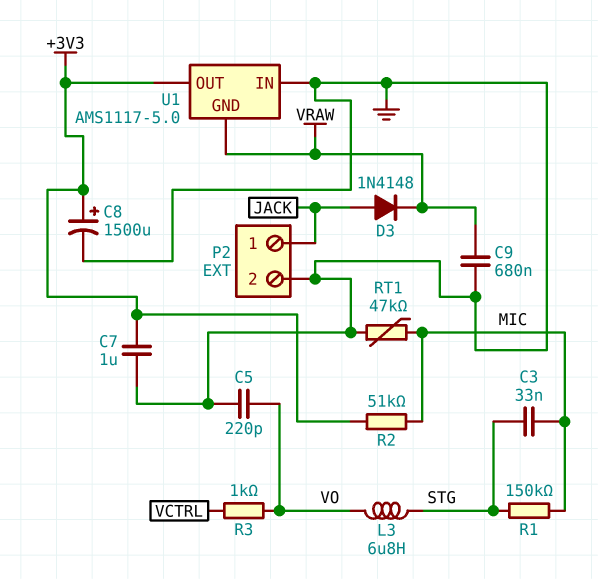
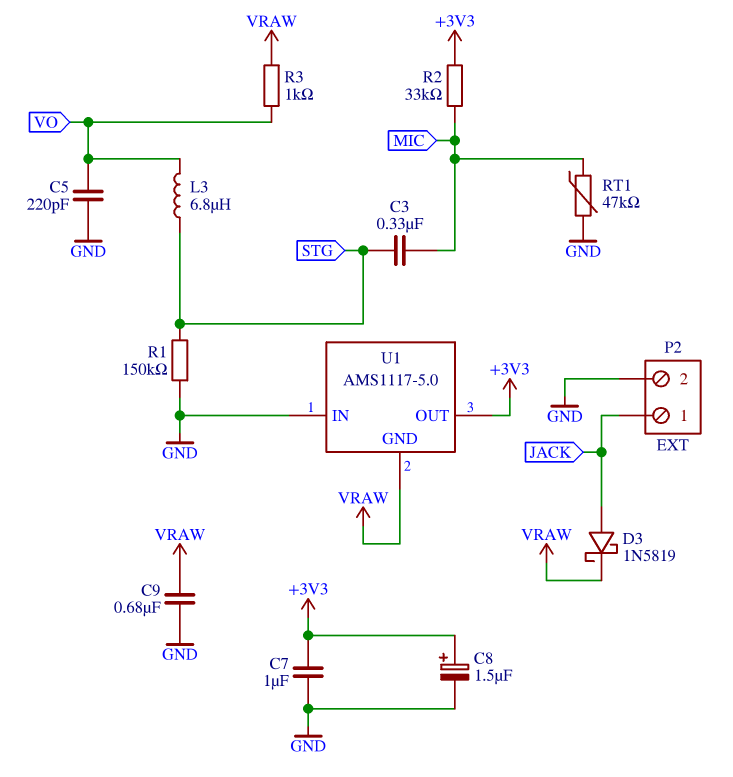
C3: 33nF (MIC, STG) -> 330nF (MIC, STG)
C8: 1500uF (plus +3V3, minus GND) -> 1.5uF (plus +3V3, minus GND)
D3: diode 1N4148 (A JACK, K VRAW) -> schottky 1N5819 (A JACK, K VRAW)
R1: 150k (MIC, STG) -> 150k (GND, STG)
R2: 51k (+3V3, MIC) -> 33k (+3V3, MIC)
R3: 1k (VCTRL, VO) -> 1k (VO, VRAW)

